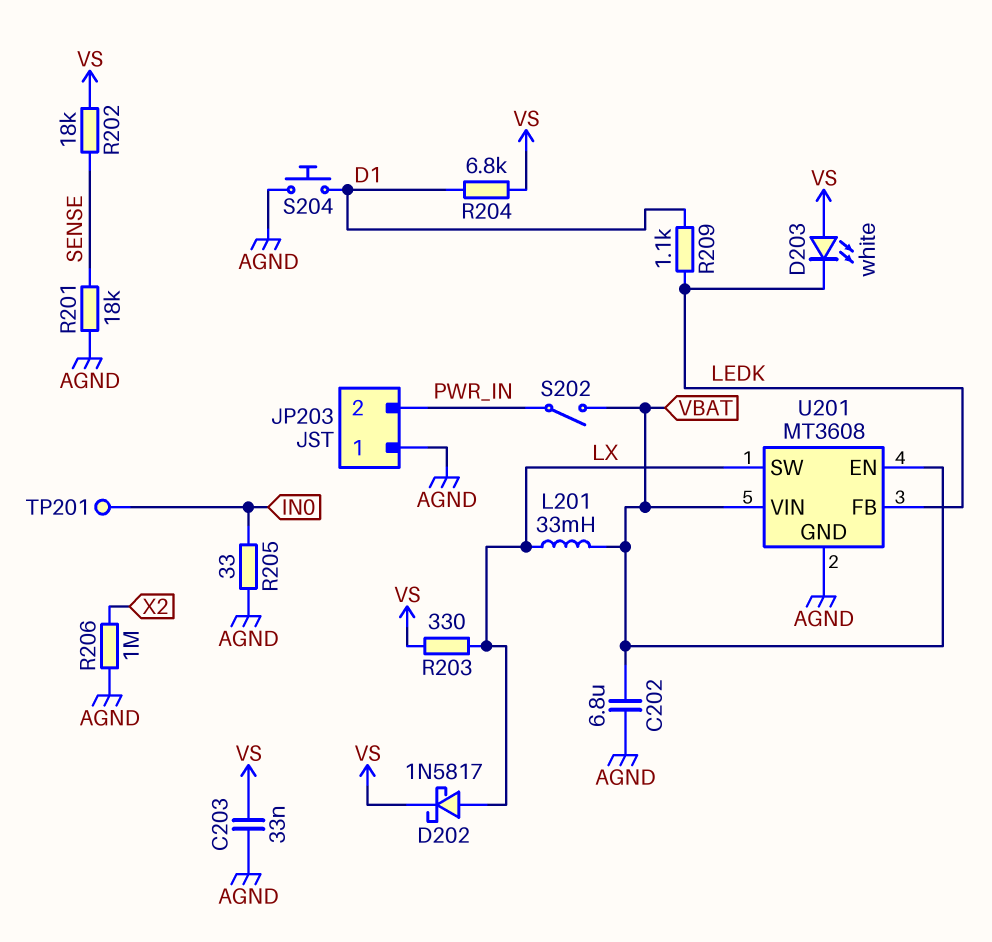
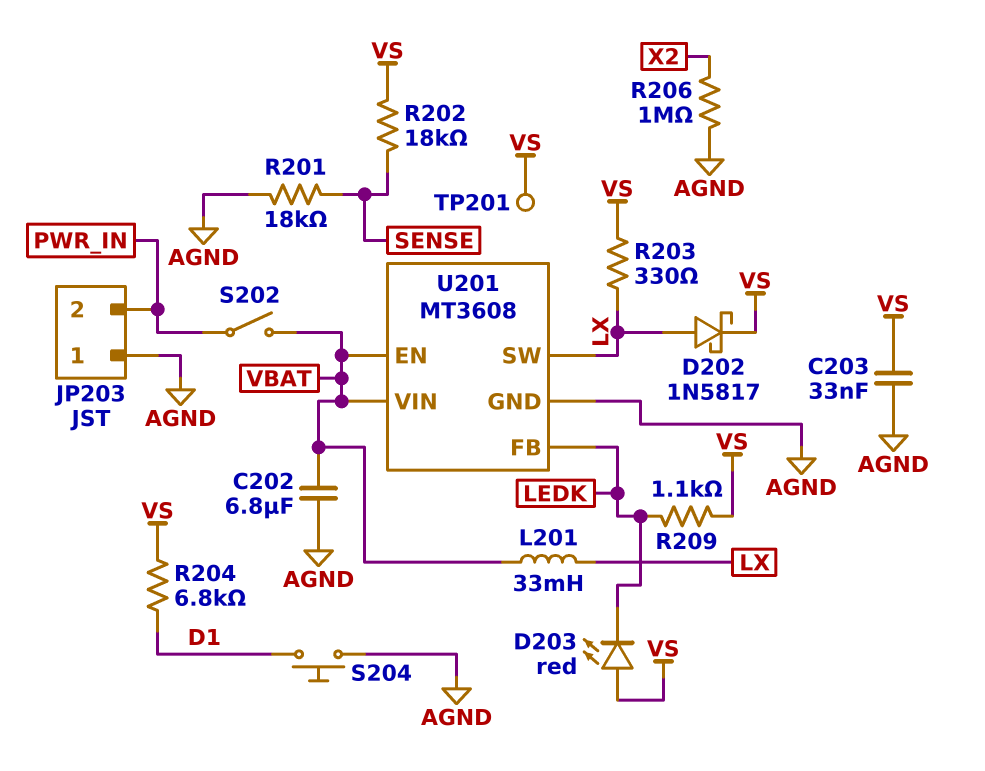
D203: LED white (A VS, K LEDK) -> LED red (A VS, K LEDK)
R205: 33 (AGND, IN0) -> none
R209: 1.1k (D1, LEDK) -> 1.1k (LEDK, VS)
TP201: test point (IN0) -> test point (VS)

